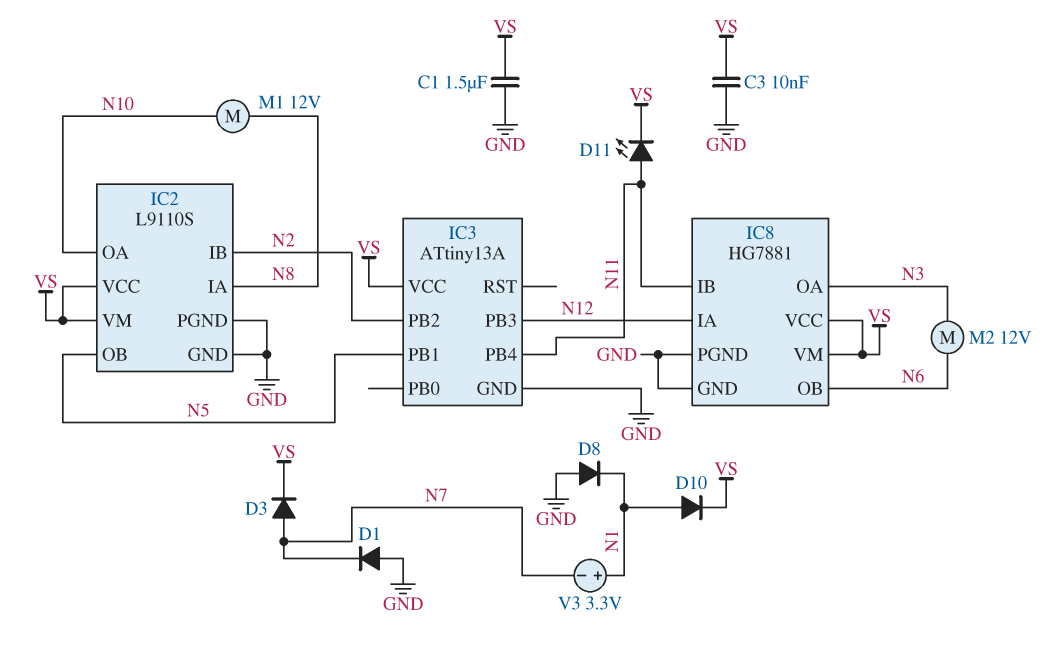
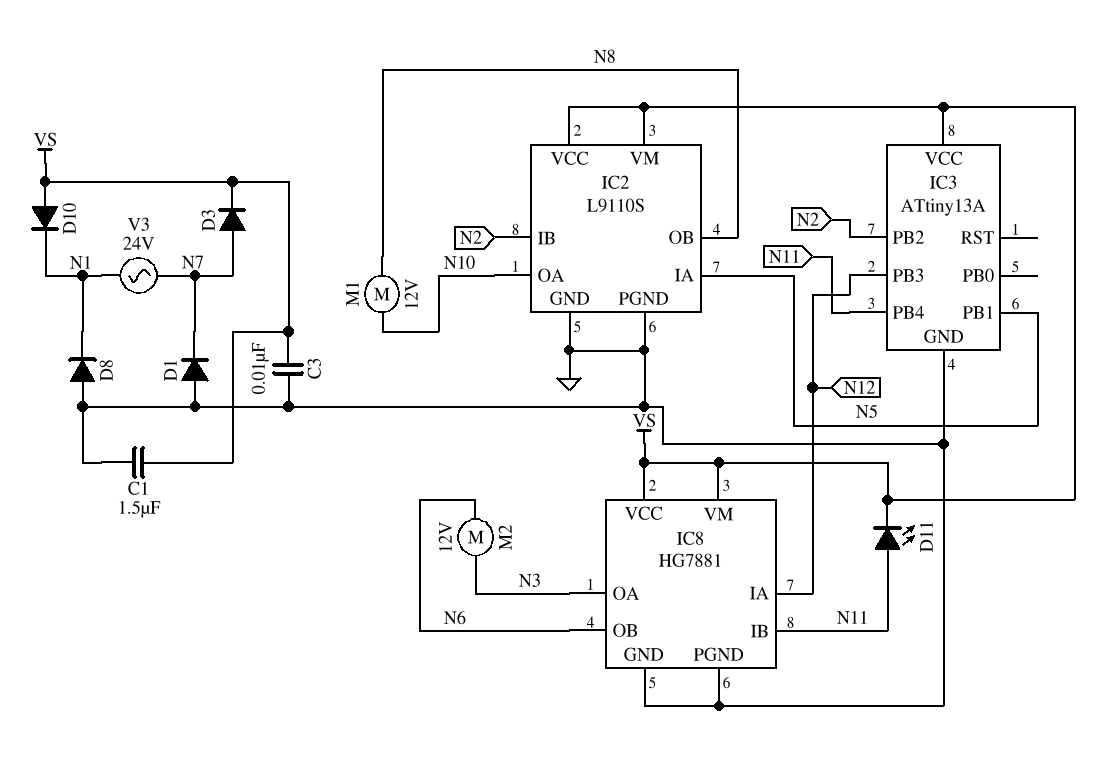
D10: diode (A N1, K VS) -> diode (A VS, K N1)
IC2 pin IA: N8 -> N5
IC2 pin OB: N5 -> N8
V3: 3.3V (plus N1, minus N7) -> AC 24V (N1, N7)

